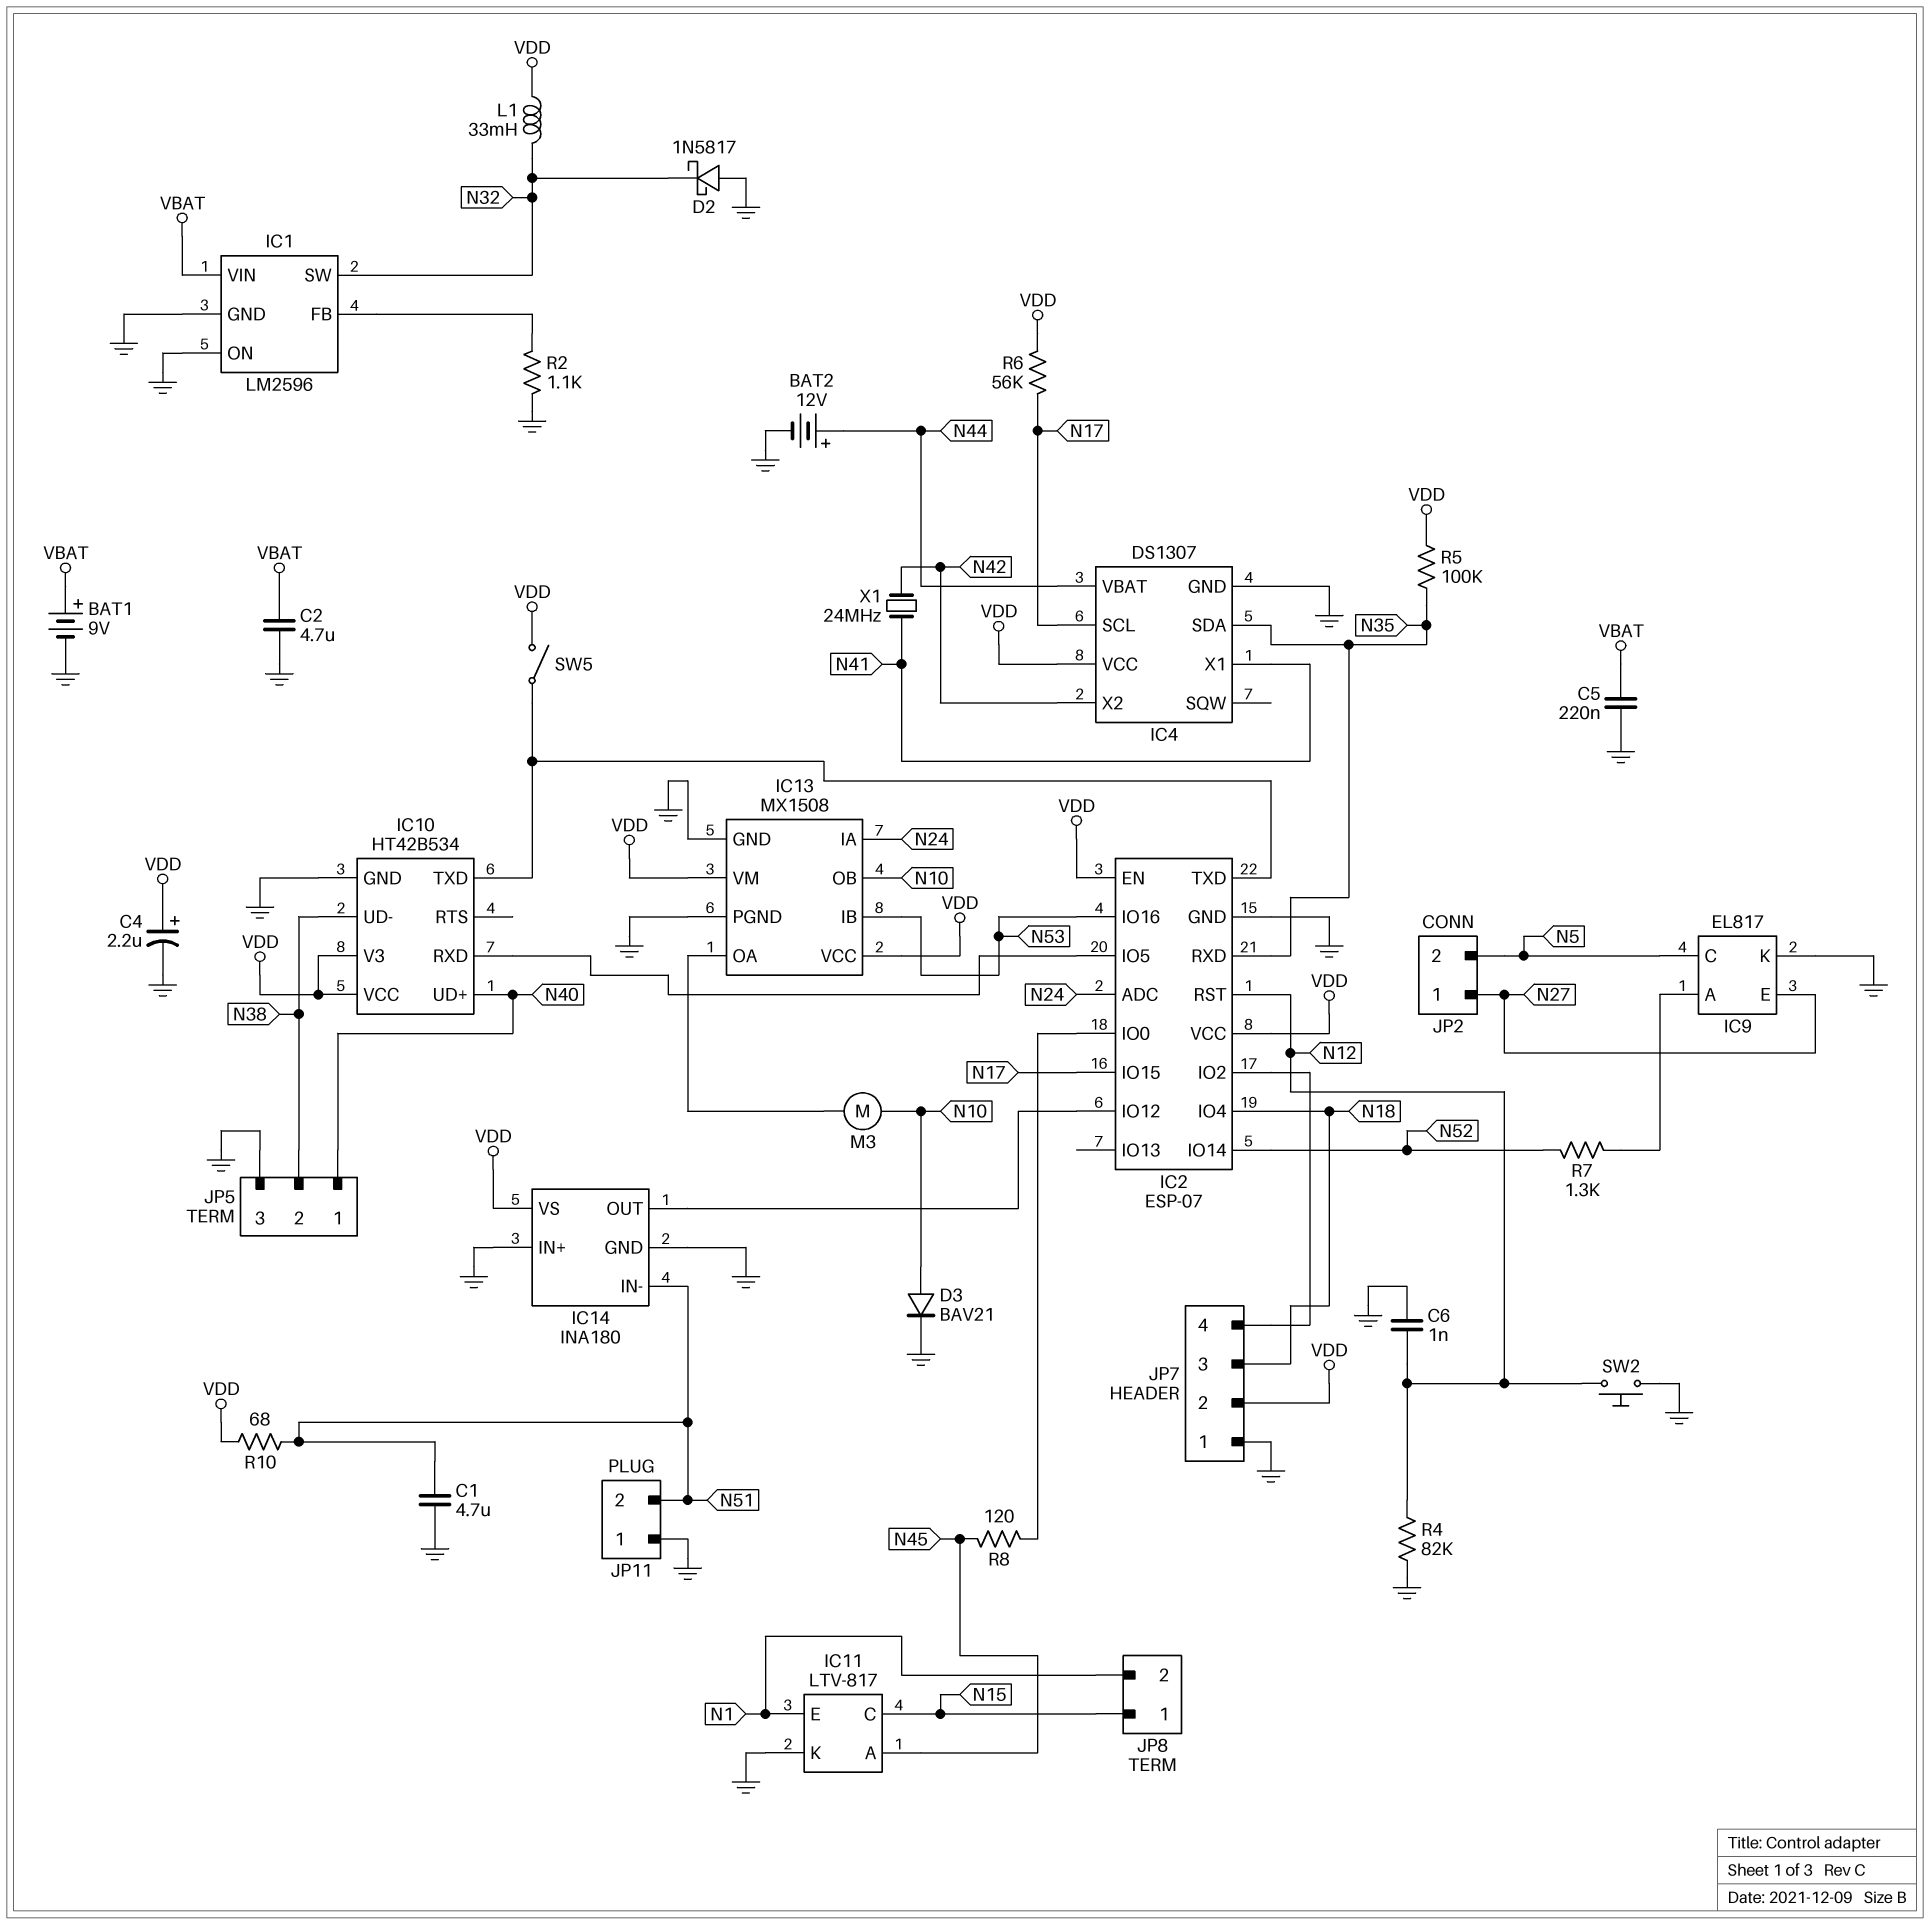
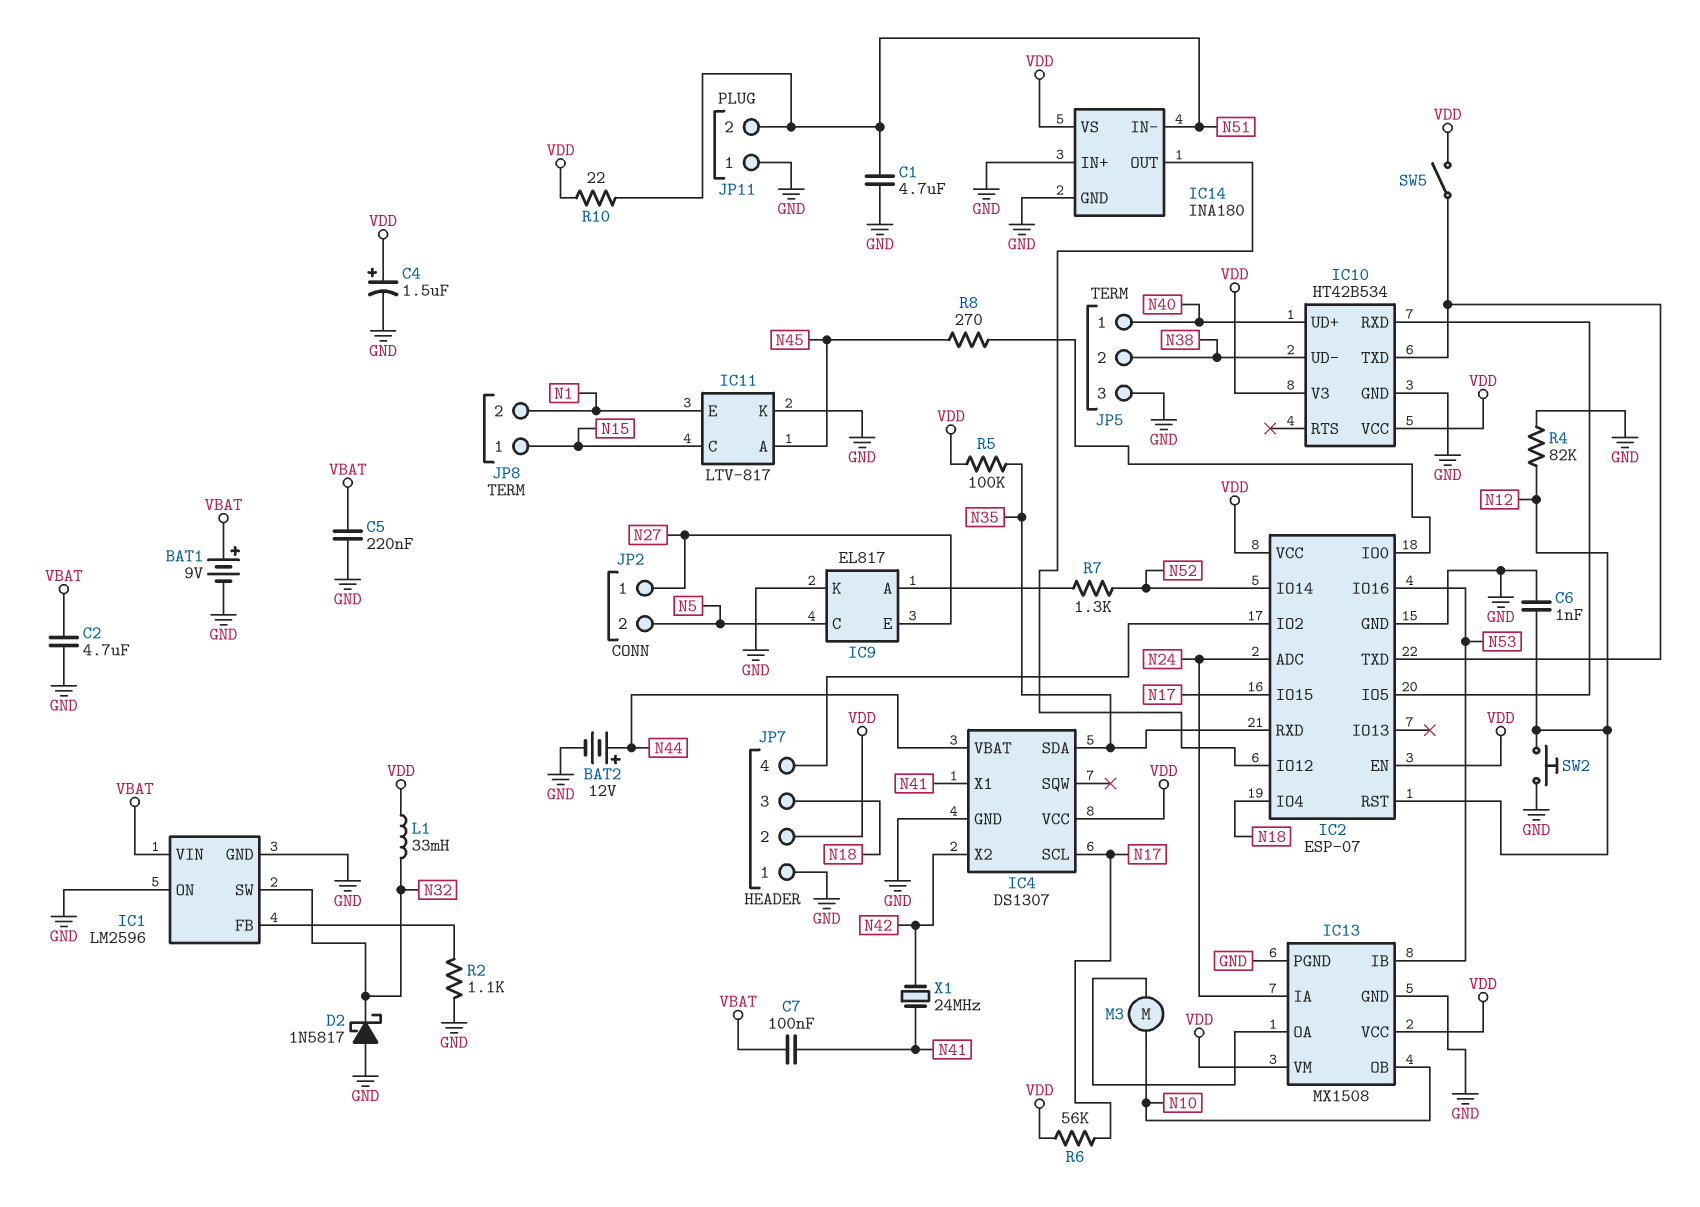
C4: 2.2uF (plus VDD, minus GND) -> 1.5uF (plus VDD, minus GND)
C7: none -> 100nF (N41, VBAT)
D3: diode BAV21 (A N10, K GND) -> none
R8: 120 (IC2/IO0, N45) -> 270 (IC2/IO0, N45)
R10: 68 (N51, VDD) -> 22 (N51, VDD)

